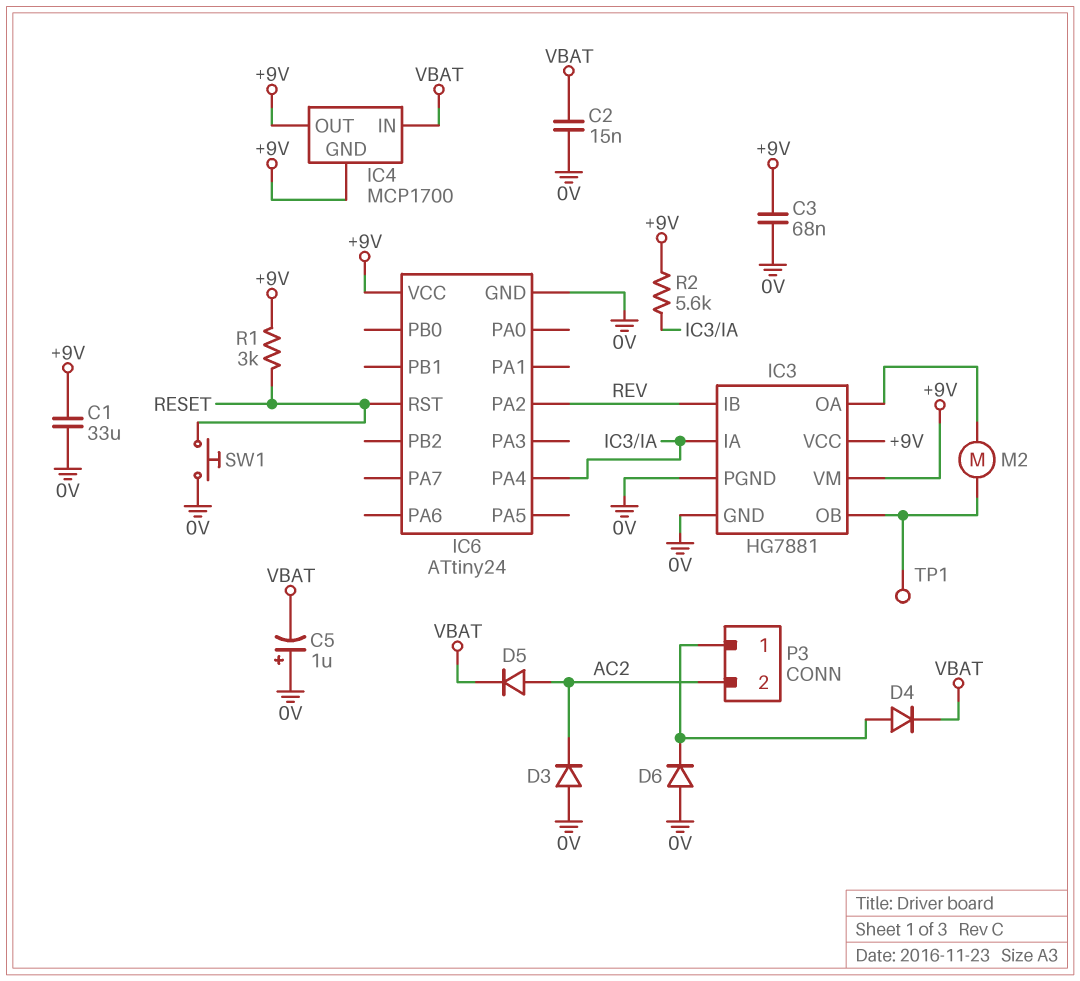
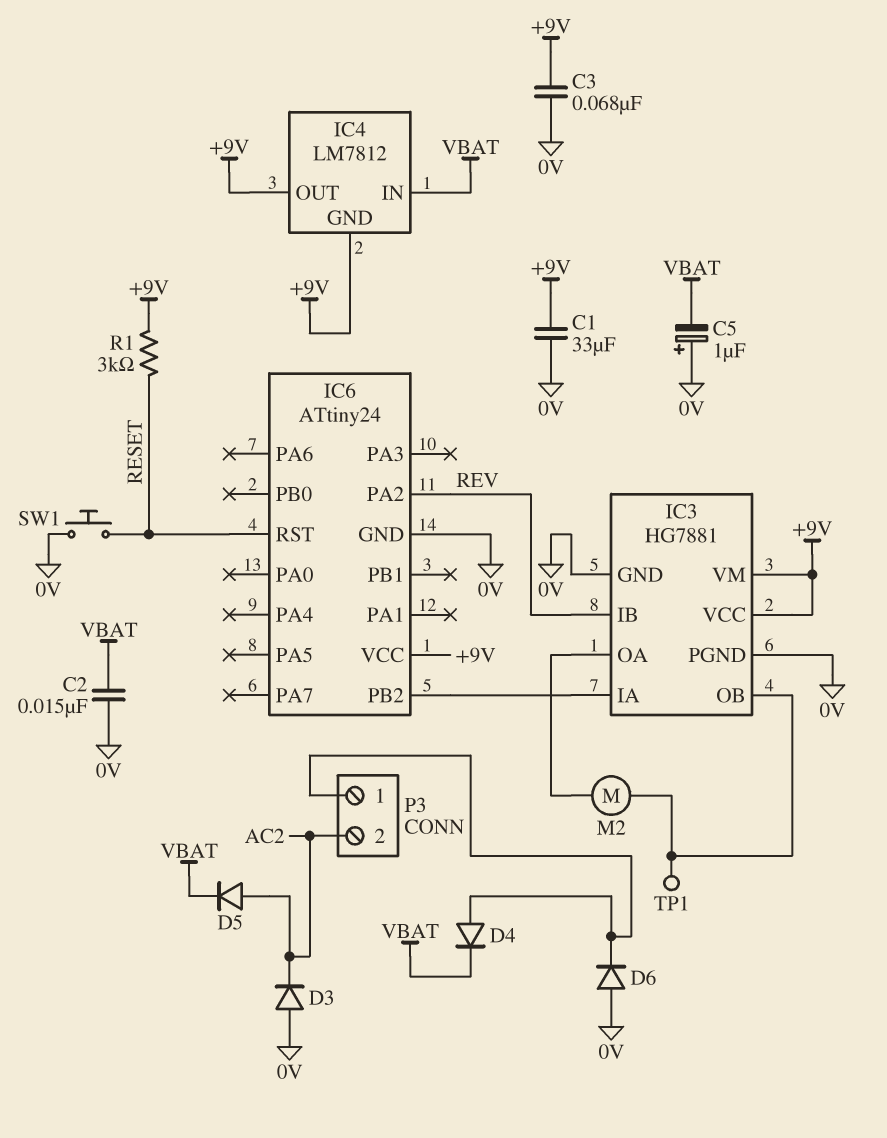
IC4: MCP1700 -> LM7812
IC6 pin PA4: IC3/IA -> none
IC6 pin PB2: none -> IC3/IA
R2: 5.6k (+9V, IC3/IA) -> none

